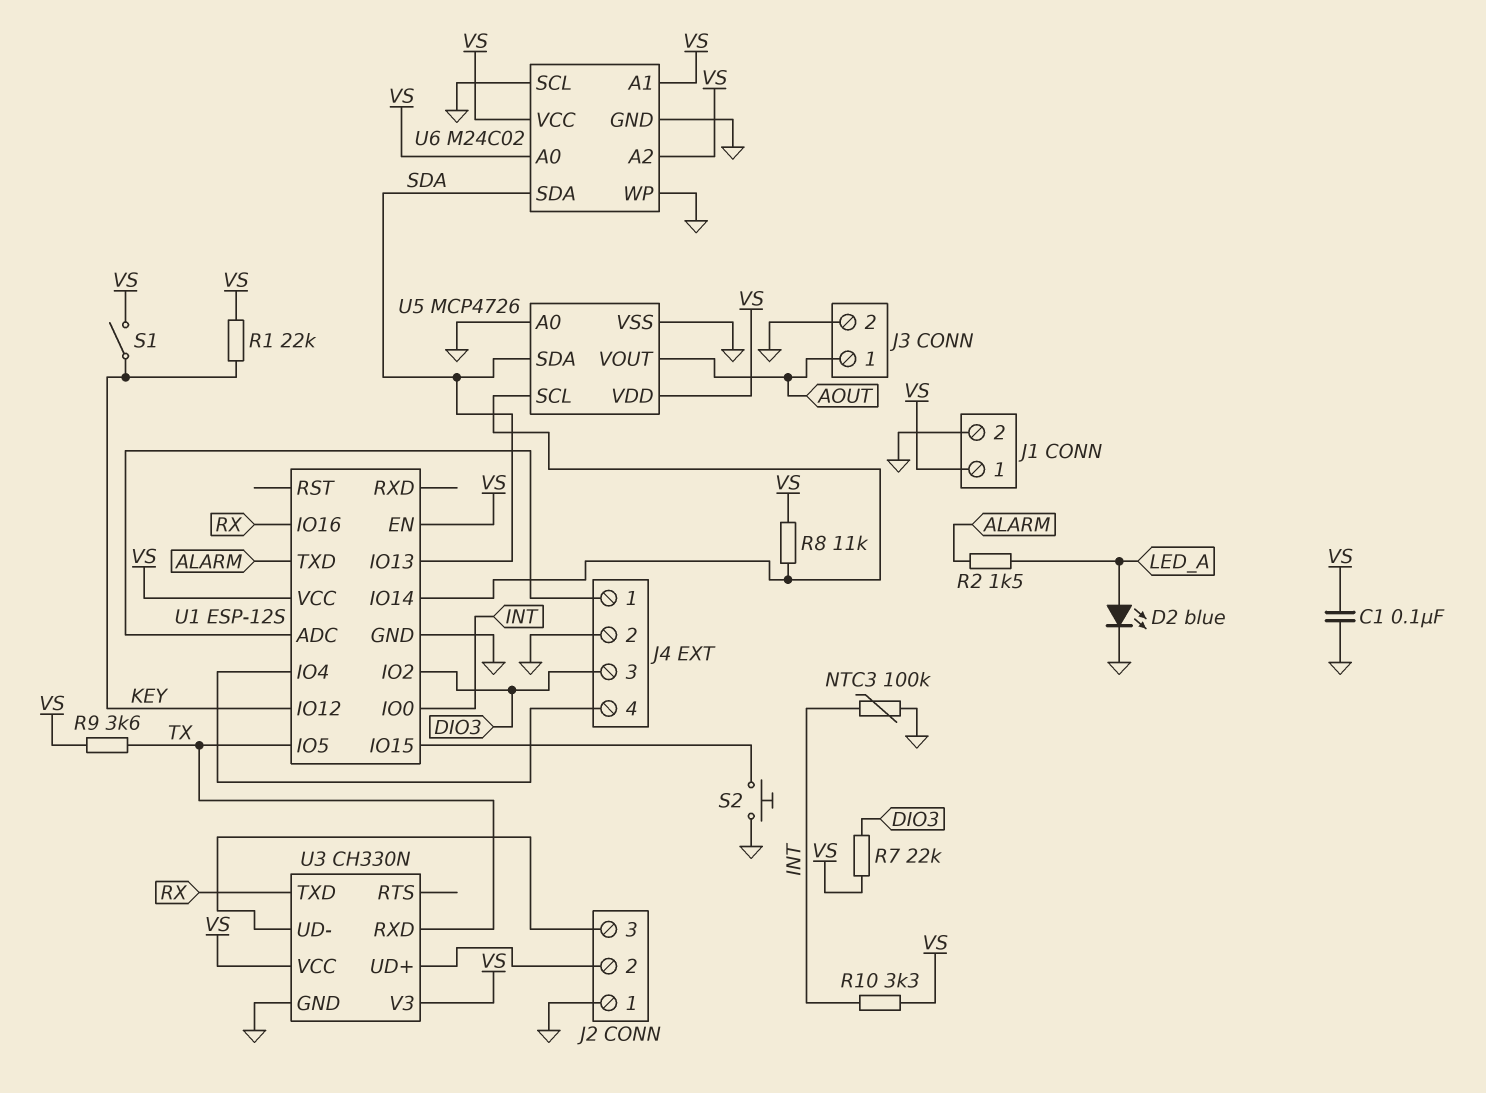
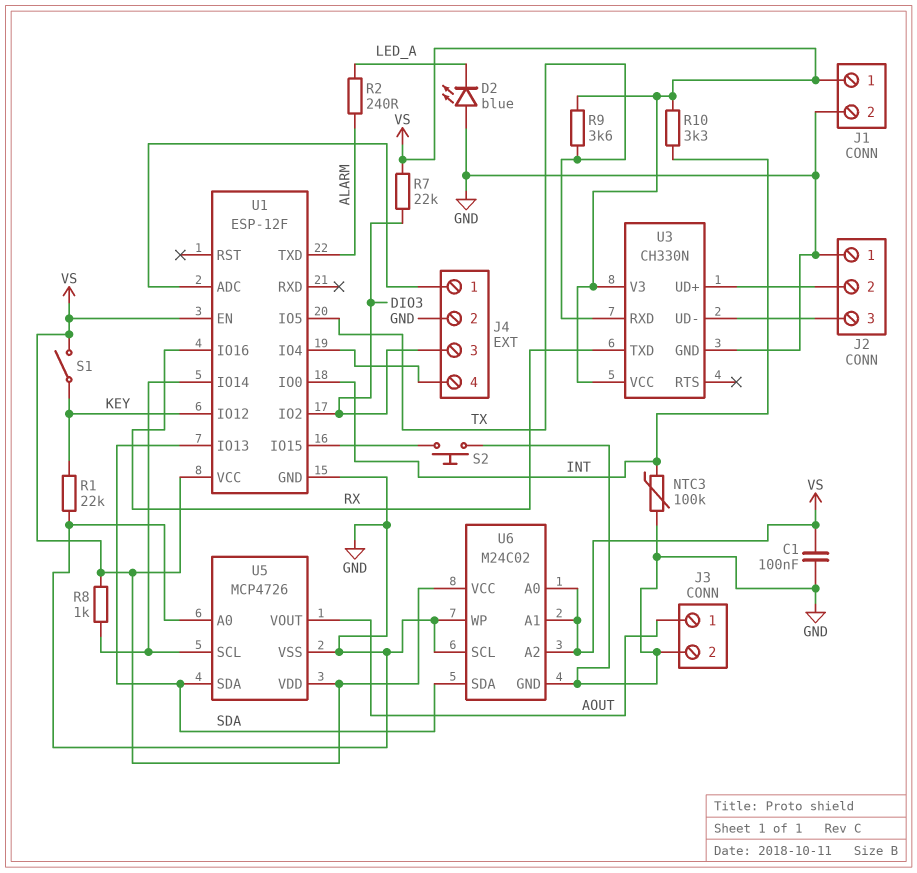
D2: LED blue (A LED_A, K GND) -> LED blue (A GND, K LED_A)
R1: 22k (KEY, VS) -> 22k (GND, KEY)
R2: 1.5k (ALARM, LED_A) -> 240 (ALARM, LED_A)
R8: 11k (U1/IO14, VS) -> 1k (U1/IO14, VS)
U1: ESP-12S -> ESP-12F

